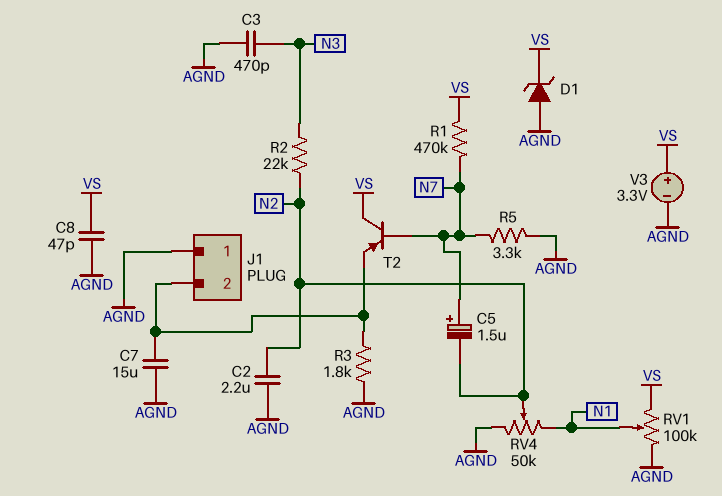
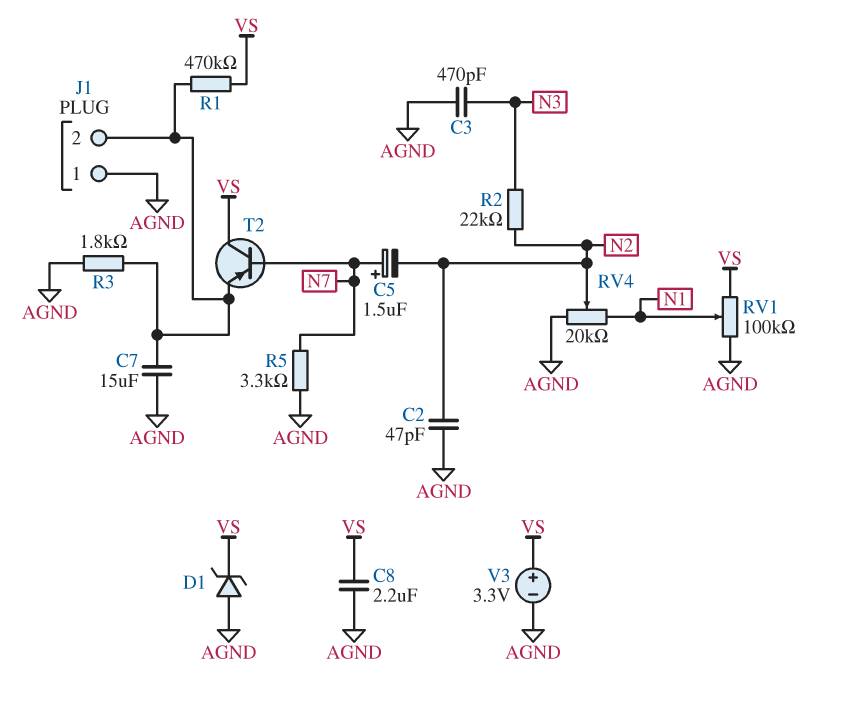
C2: 2.2uF (AGND, N2) -> 47pF (AGND, N2)
C8: 47pF (AGND, VS) -> 2.2uF (AGND, VS)
R1: 470k (N7, VS) -> 470k (J1/2, VS)
RV4: 50k (AGND, N1, wiper N2) -> 20k (AGND, N1, wiper N2)

